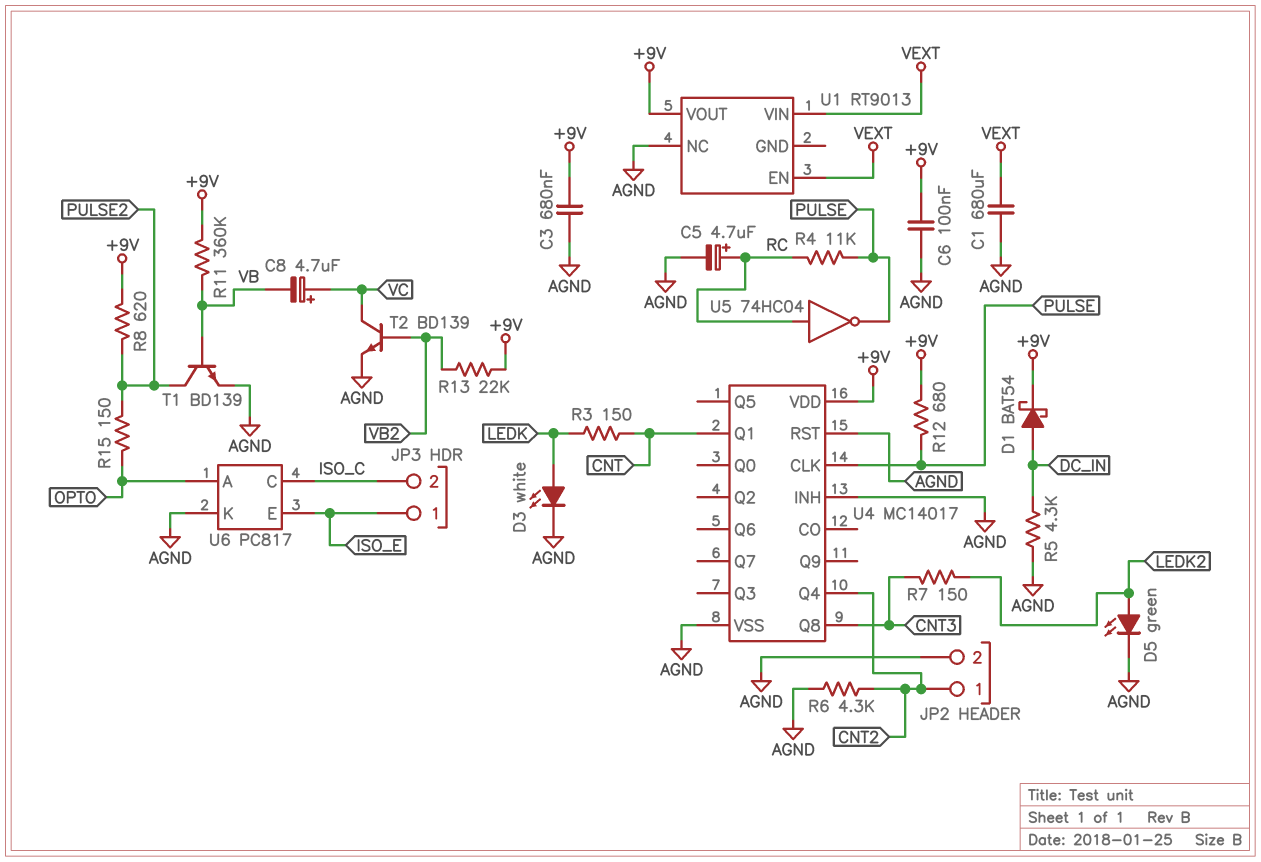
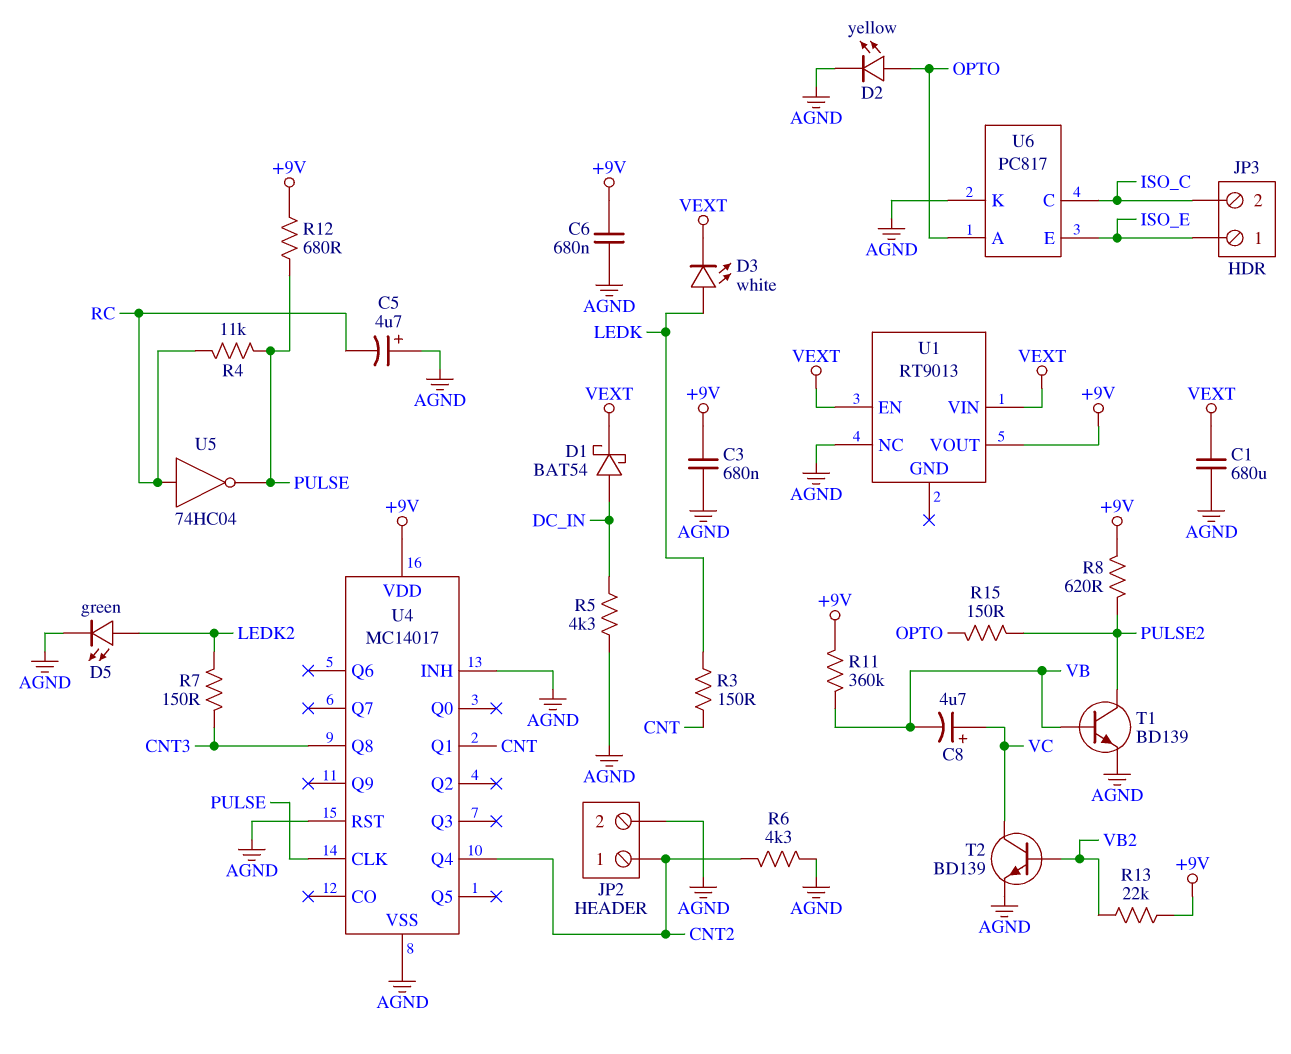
C5: 4.7uF (plus RC, minus AGND) -> 4.7uF (plus AGND, minus RC)
C6: 100nF (+9V, AGND) -> 680nF (+9V, AGND)
D1: schottky BAT54 (A DC_IN, K +9V) -> schottky BAT54 (A DC_IN, K VEXT)
D2: none -> LED yellow (A OPTO, K AGND)
D3: LED white (A LEDK, K AGND) -> LED white (A LEDK, K VEXT)

